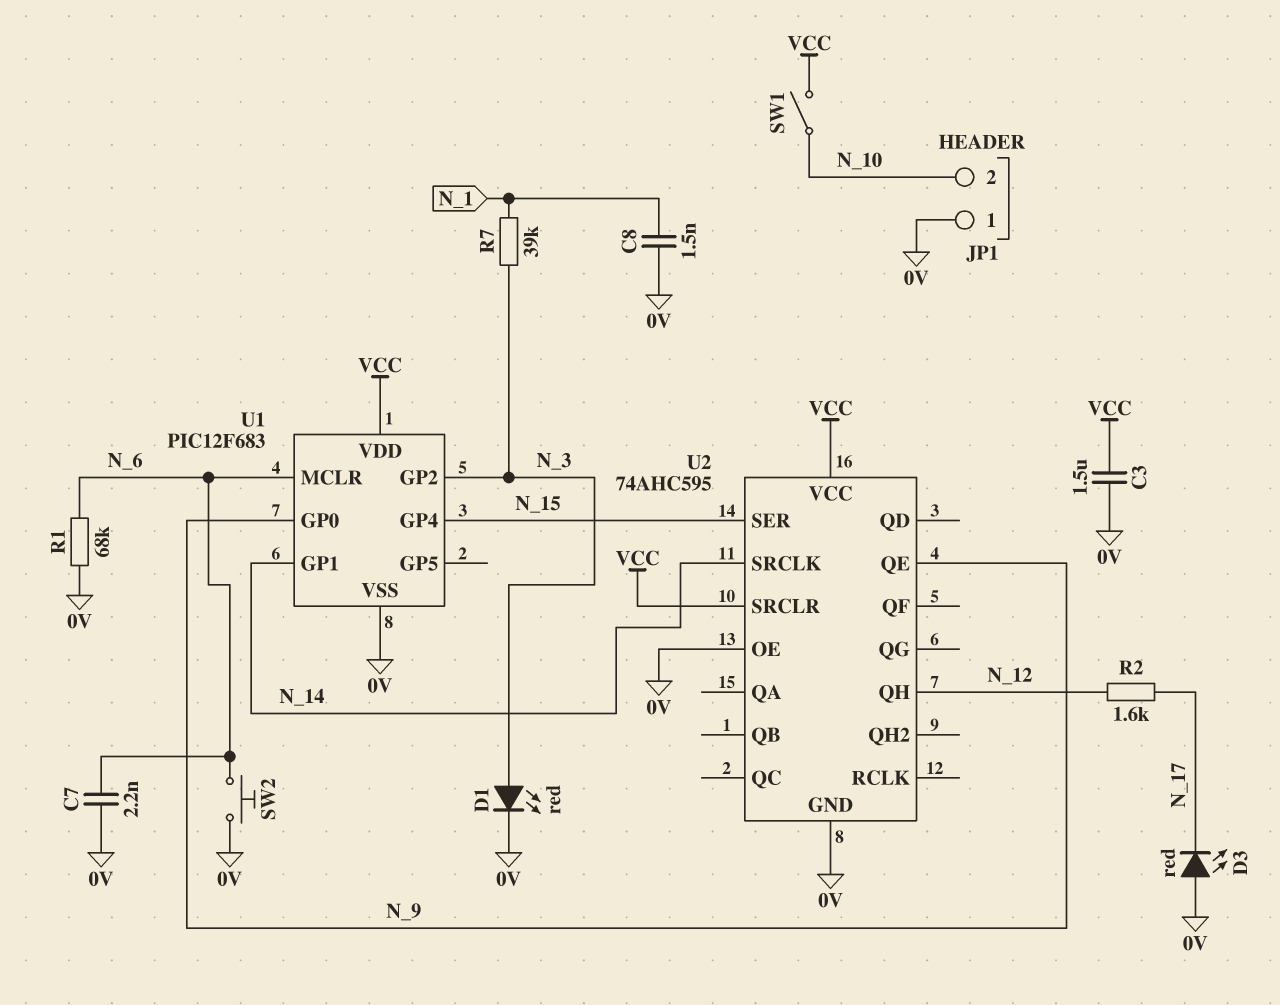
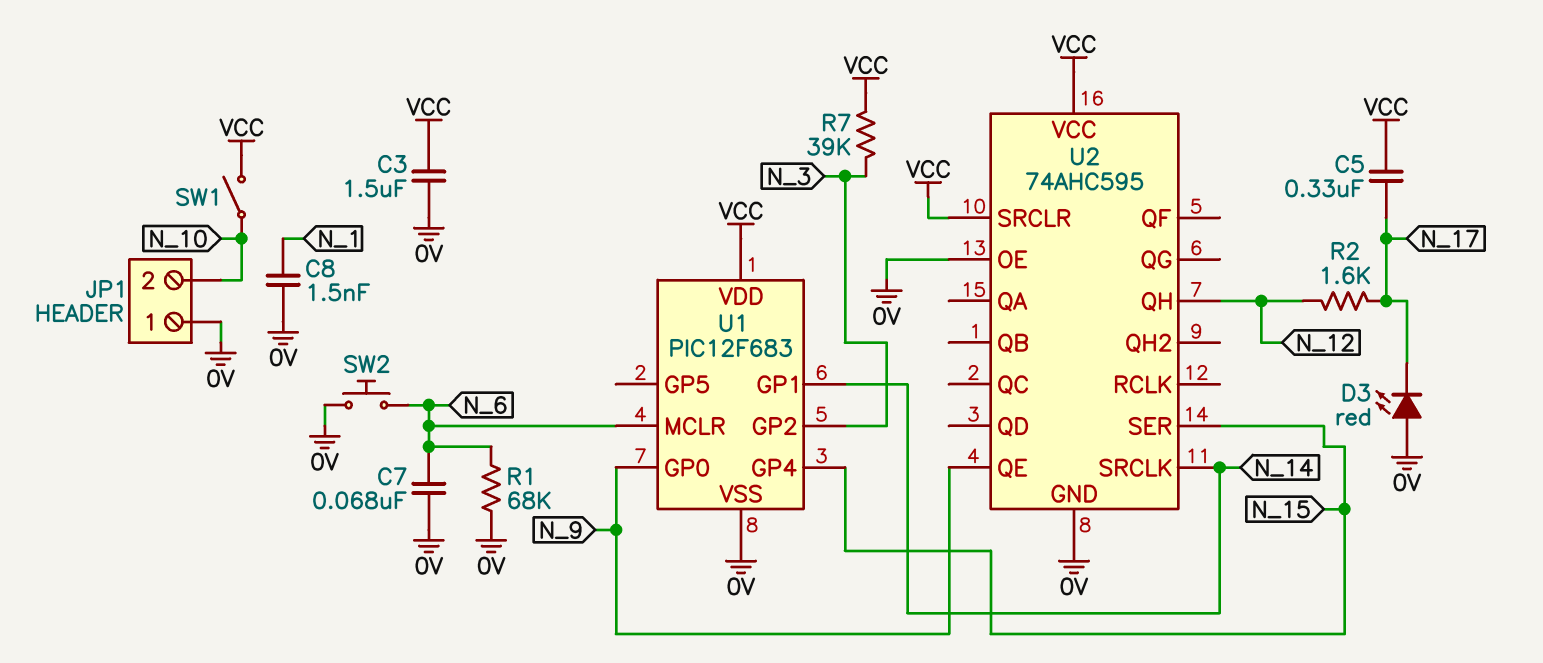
C5: none -> 330nF (N_17, VCC)
C7: 2.2nF (0V, N_6) -> 68nF (0V, N_6)
D1: LED red (A N_3, K 0V) -> none
R7: 39k (N_1, N_3) -> 39k (N_3, VCC)

